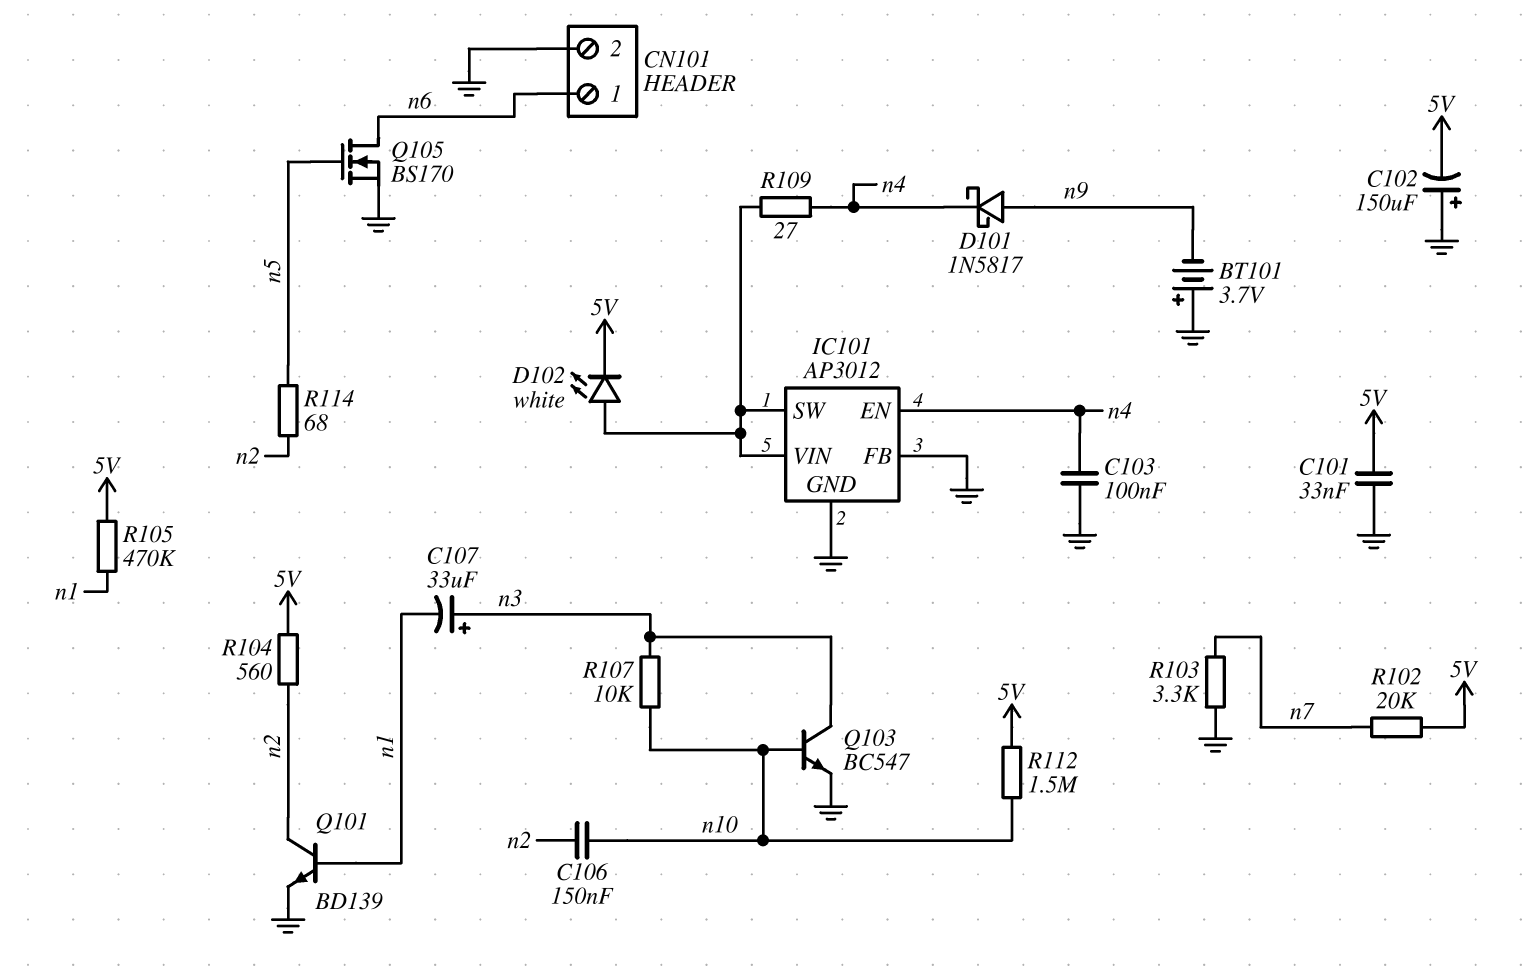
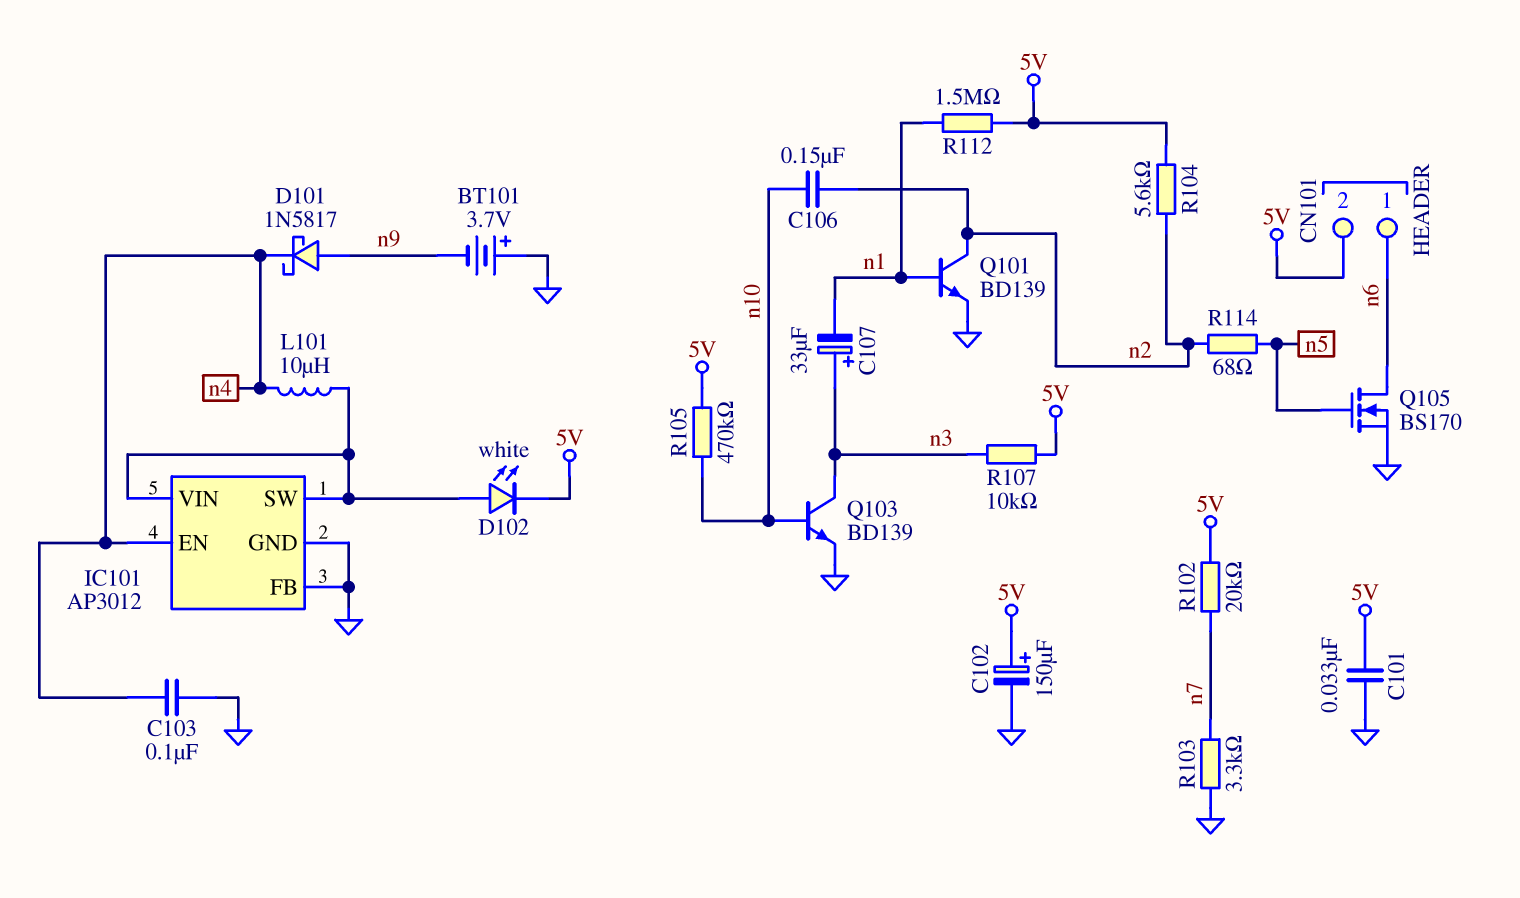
C102: 150uF (plus GND, minus 5V) -> 150uF (plus 5V, minus GND)
CN101 pin 2: GND -> 5V
L101: none -> 10uH (IC101/SW, n4)
Q103: NPN BC547 (B n10, C n3, E GND) -> NPN BD139 (B n10, C n3, E GND)
R104: 560 (5V, n2) -> 5.6k (5V, n2)
R105: 470k (5V, n1) -> 470k (5V, n10)
R107: 10k (n3, n10) -> 10k (5V, n3)
R109: 27 (IC101/SW, n4) -> none
R112: 1.5M (5V, n10) -> 1.5M (5V, n1)

